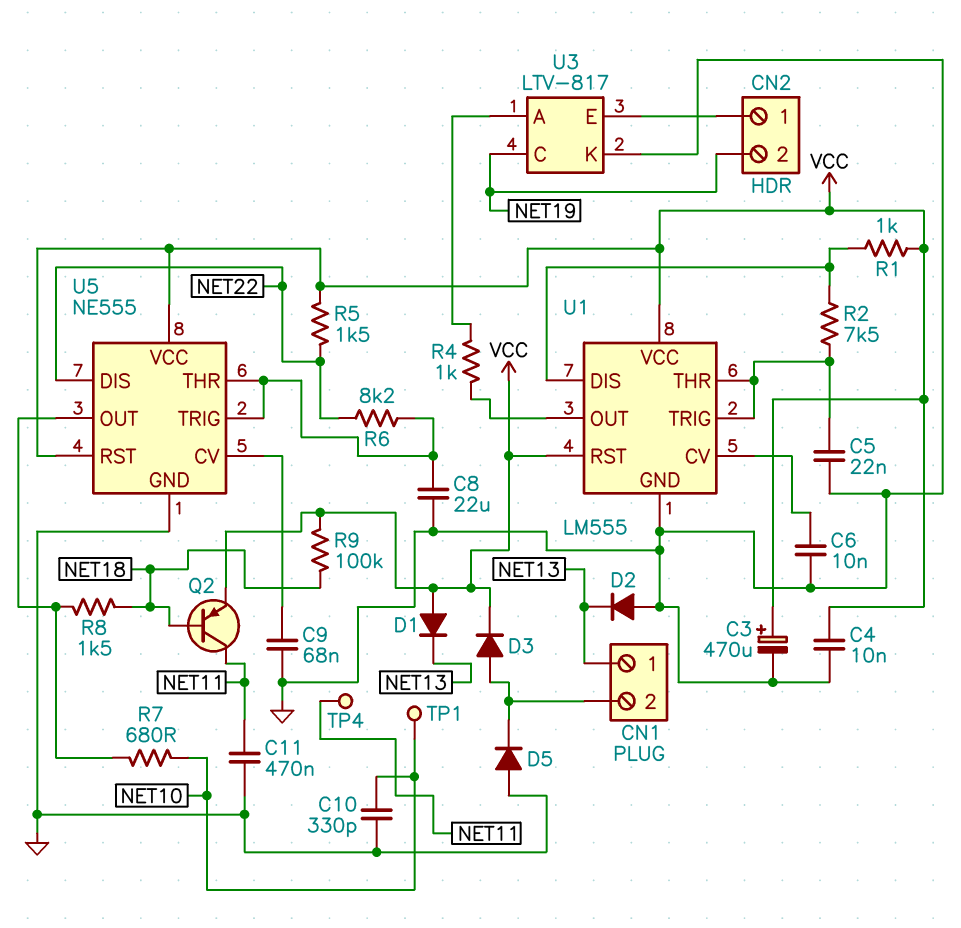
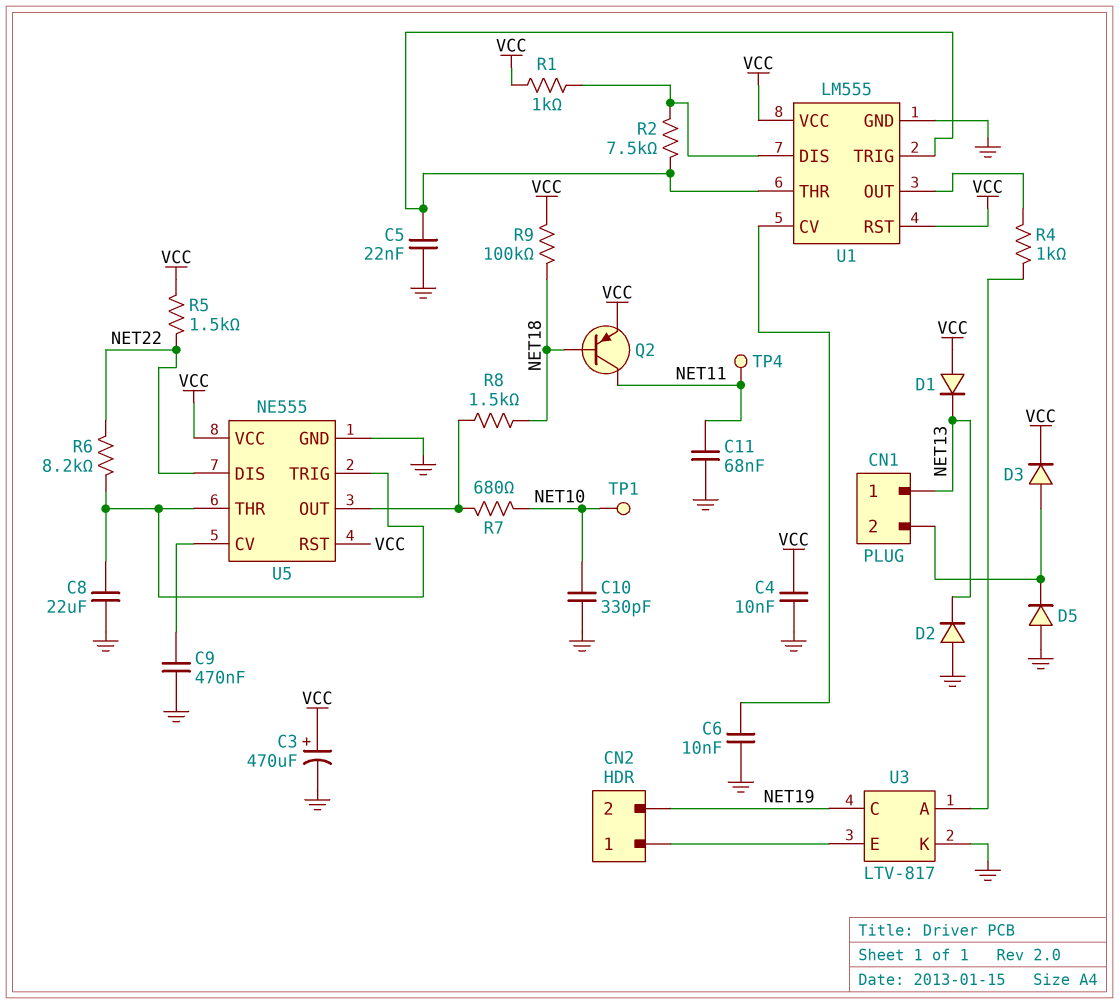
C9: 68nF (GND, U5/CV) -> 470nF (GND, U5/CV)
C11: 470nF (GND, NET11) -> 68nF (GND, NET11)

